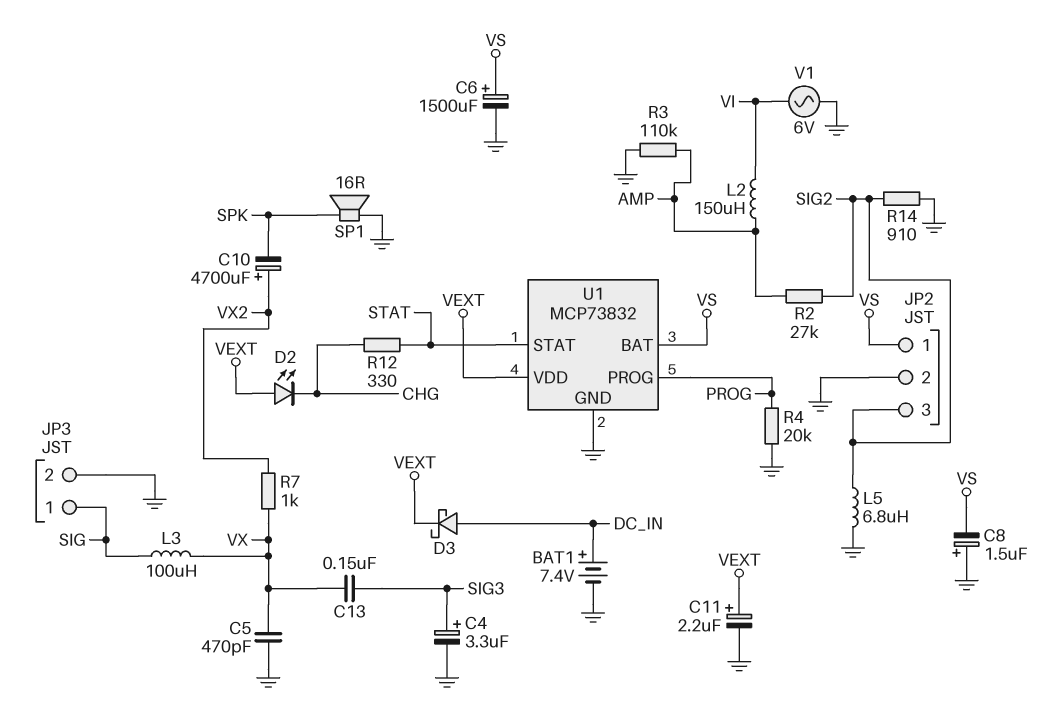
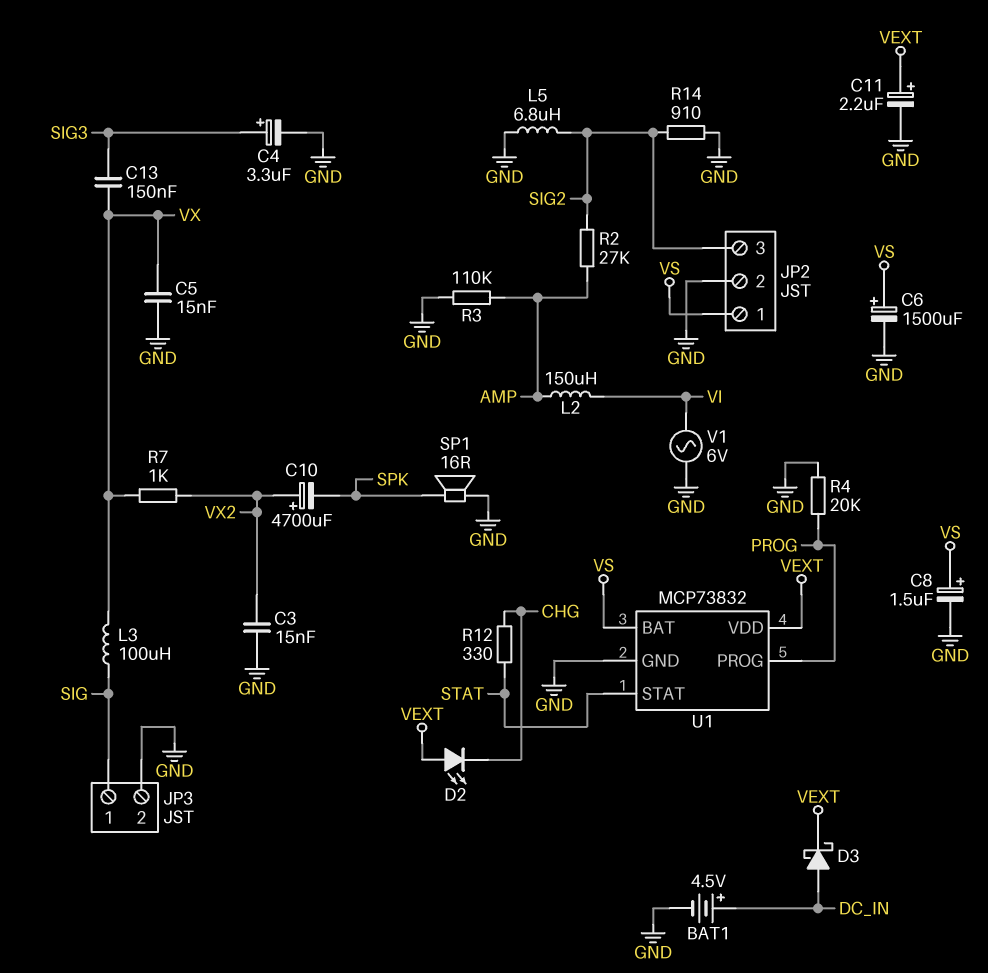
BAT1: 7.4V (plus DC_IN, minus GND) -> 4.5V (plus DC_IN, minus GND)
C3: none -> 15nF (GND, VX2)
C5: 470pF (GND, VX) -> 15nF (GND, VX)
C8: 1.5uF (plus GND, minus VS) -> 1.5uF (plus VS, minus GND)

